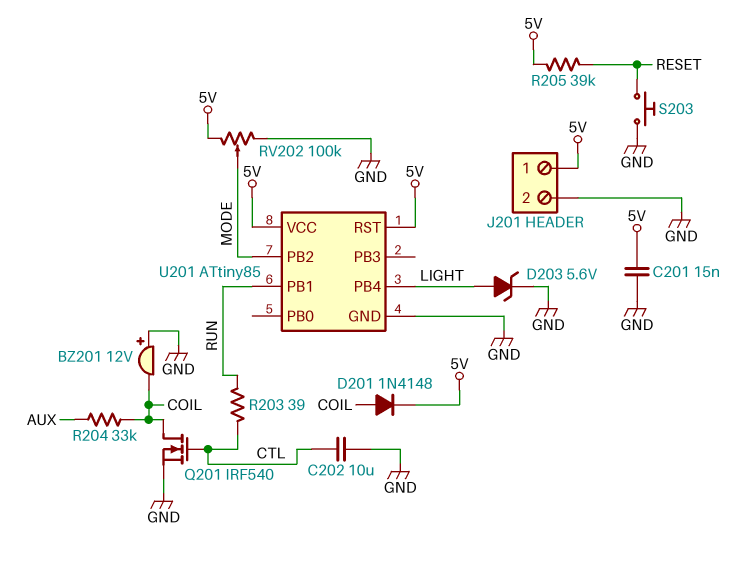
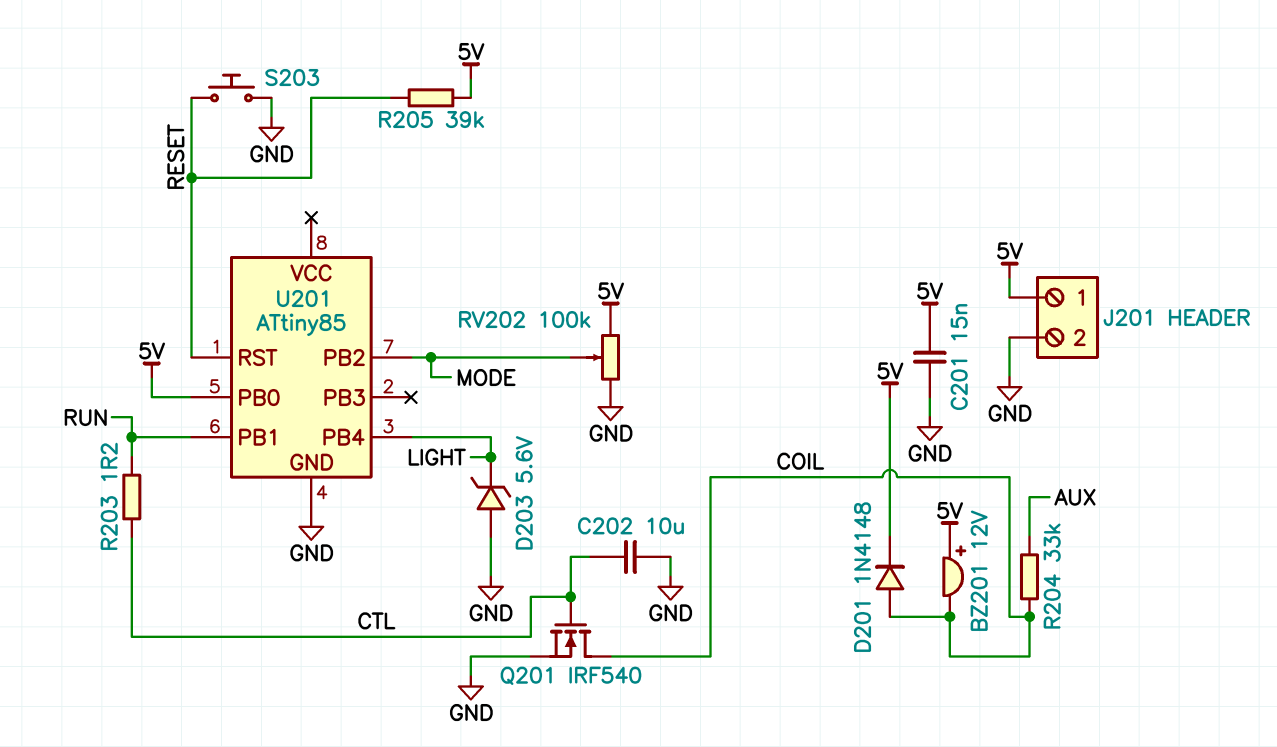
BZ201: buzzer 12V (plus GND, minus COIL) -> buzzer 12V (plus 5V, minus COIL)
D203: zener 5.6V (A LIGHT, K GND) -> zener 5.6V (A GND, K LIGHT)
R203: 39 (CTL, RUN) -> 1.2 (CTL, RUN)
U201 pin PB0: none -> 5V
U201 pin RST: 5V -> RESET
U201 pin VCC: 5V -> none

